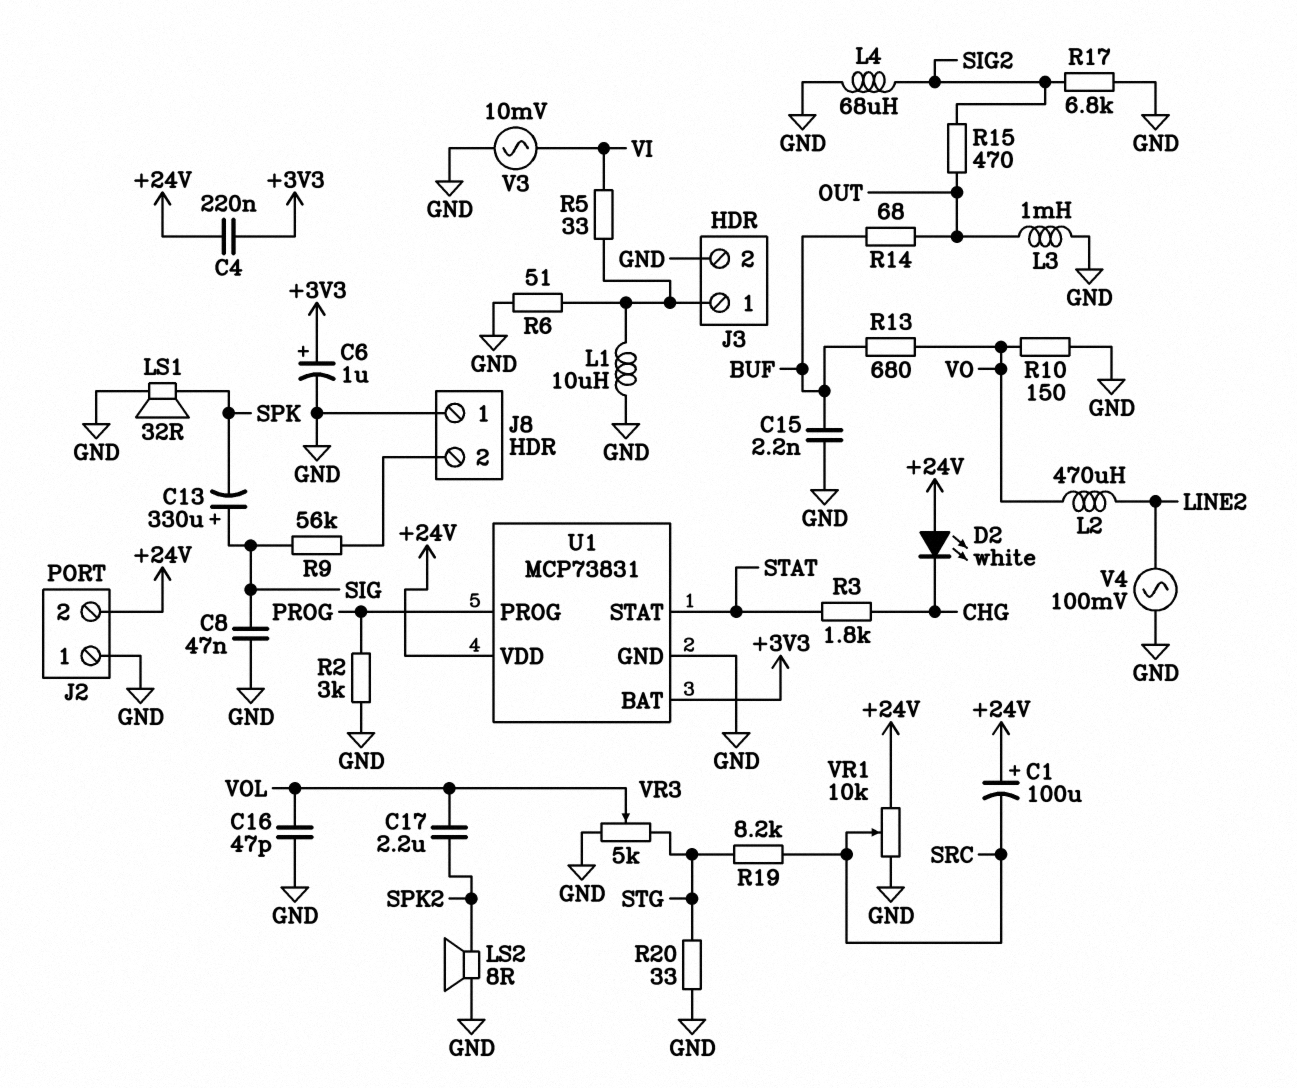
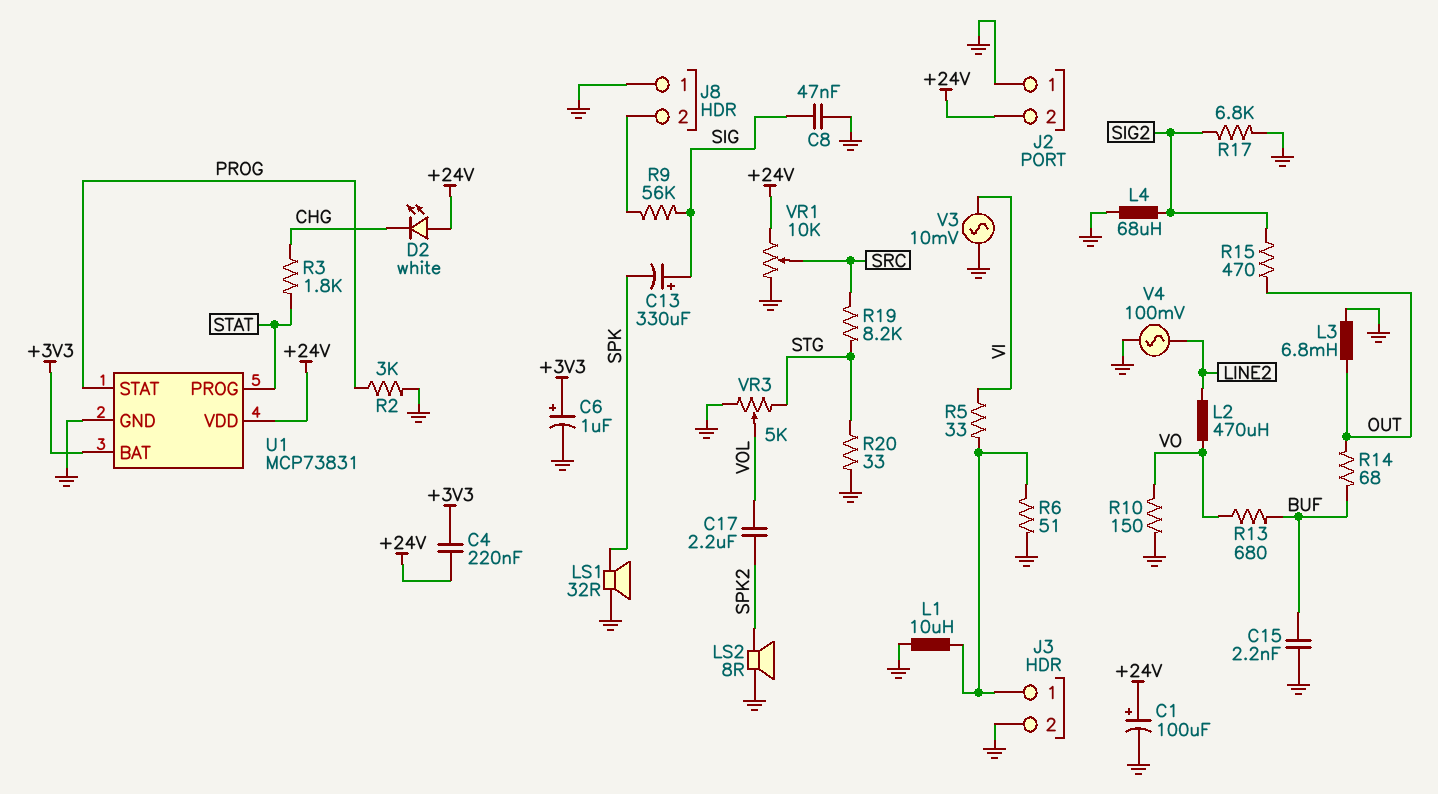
C1: 100uF (plus +24V, minus SRC) -> 100uF (plus +24V, minus GND)
C16: 47pF (GND, VOL) -> none
L3: 1mH (GND, OUT) -> 6.8mH (GND, OUT)
U1 pin PROG: PROG -> STAT
U1 pin STAT: STAT -> PROG

